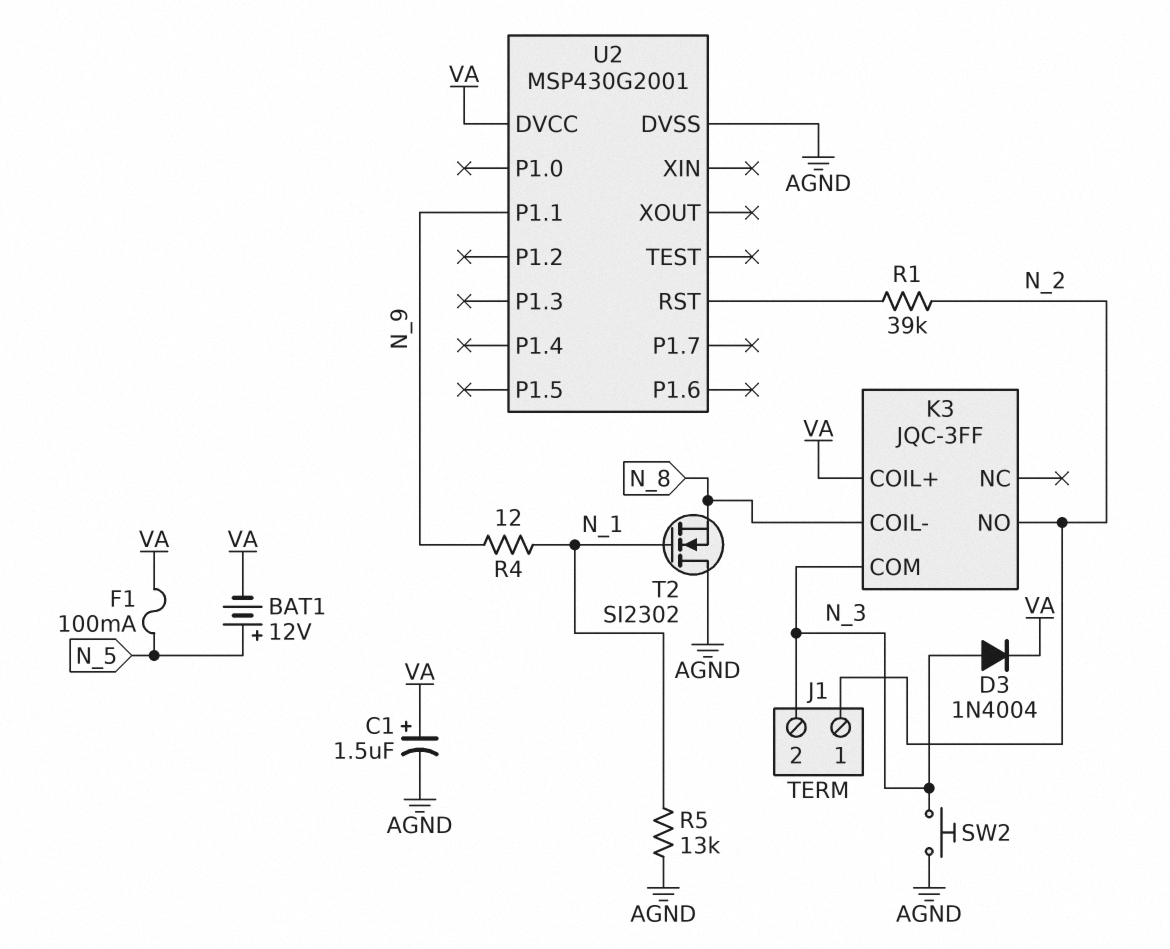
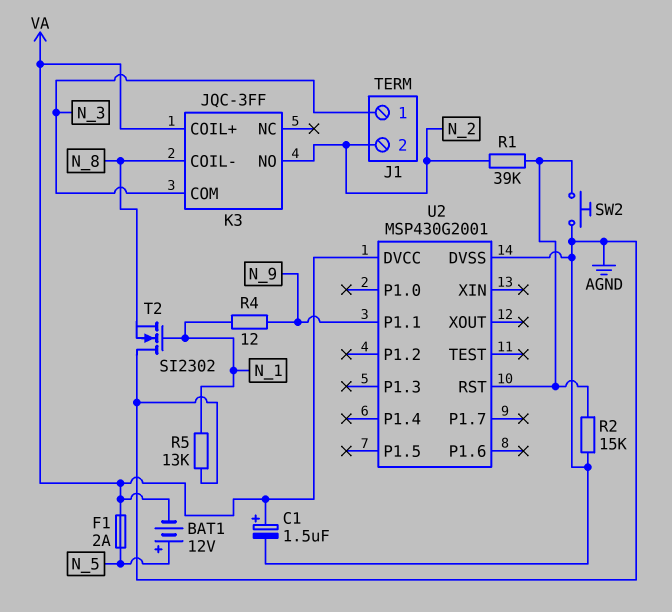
D3: diode 1N4004 (A N_3, K VA) -> none
F1: 100mA (N_5, VA) -> 2A (N_5, VA)
J1 pin 1: N_2 -> N_3
J1 pin 2: N_3 -> N_2
R2: none -> 15k (AGND, U2/RST)
SW2: button (AGND, N_3) -> button (AGND, U2/RST)

